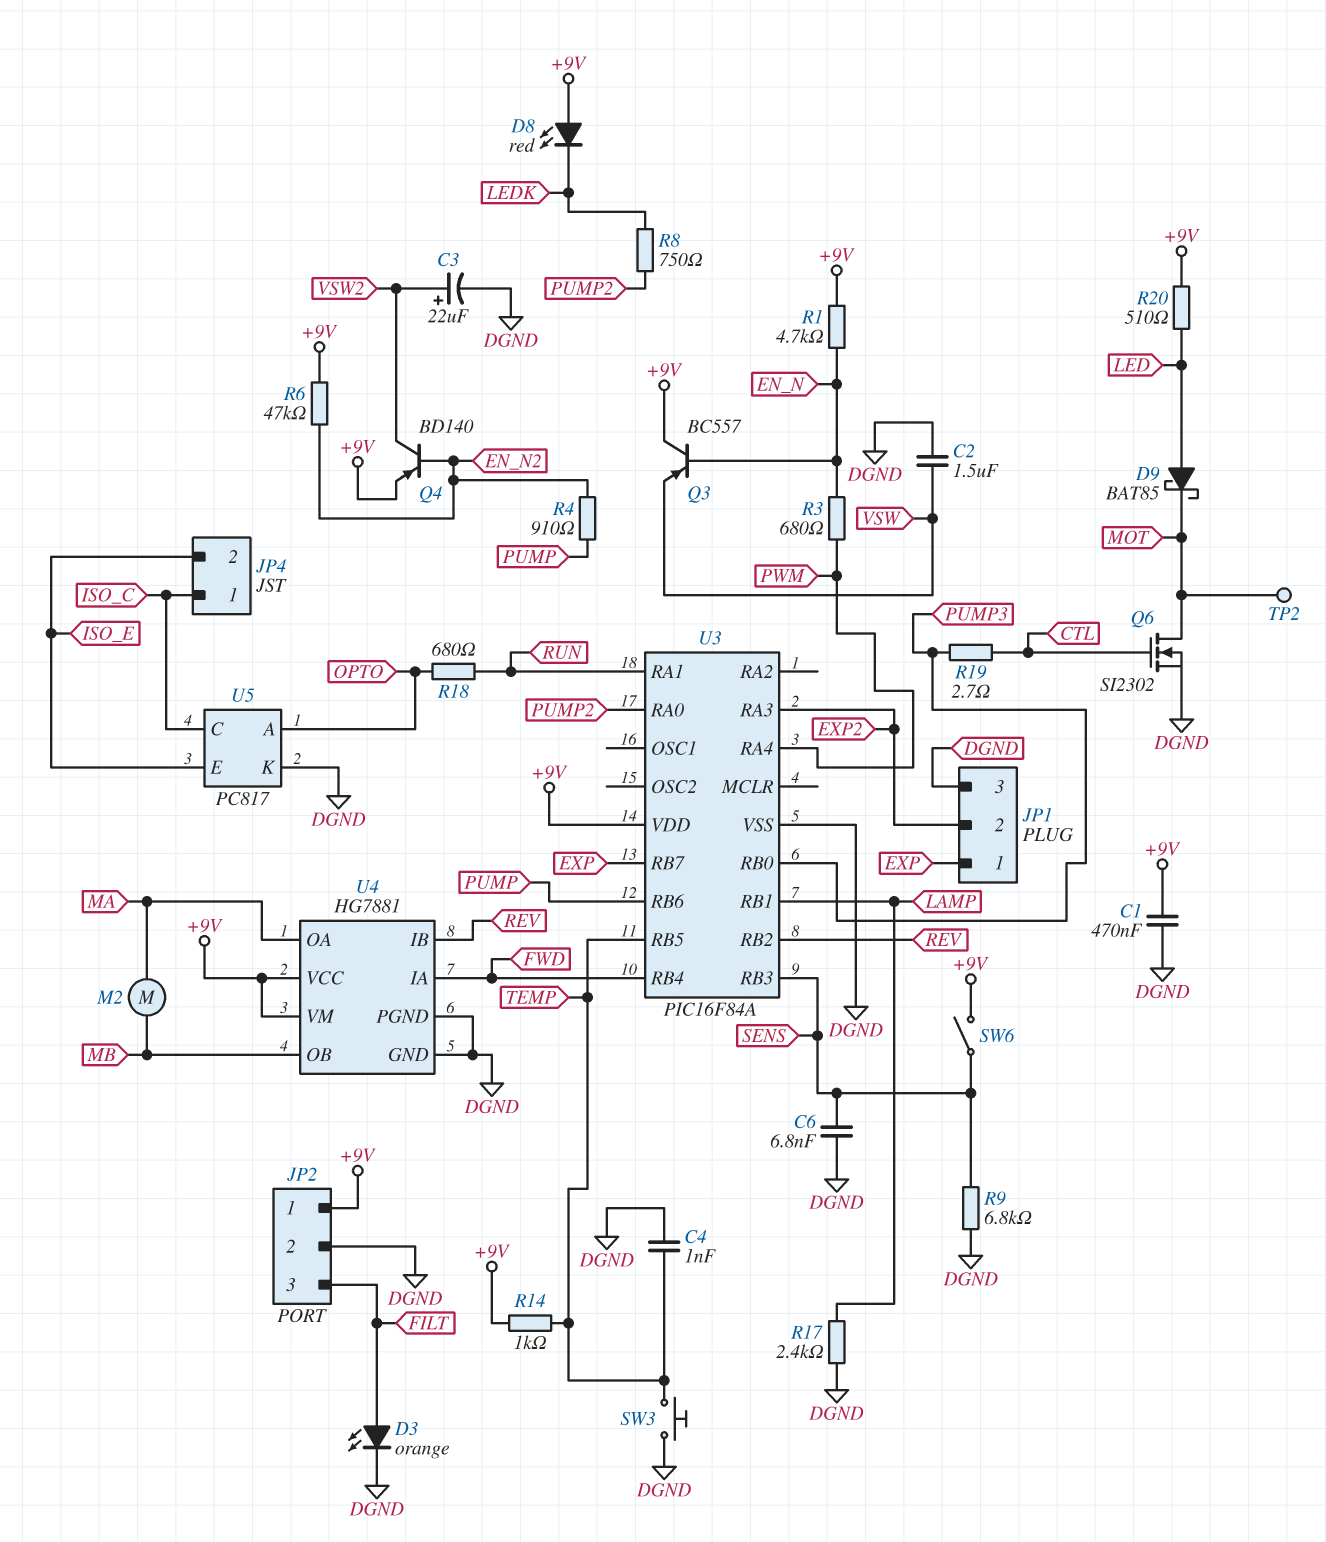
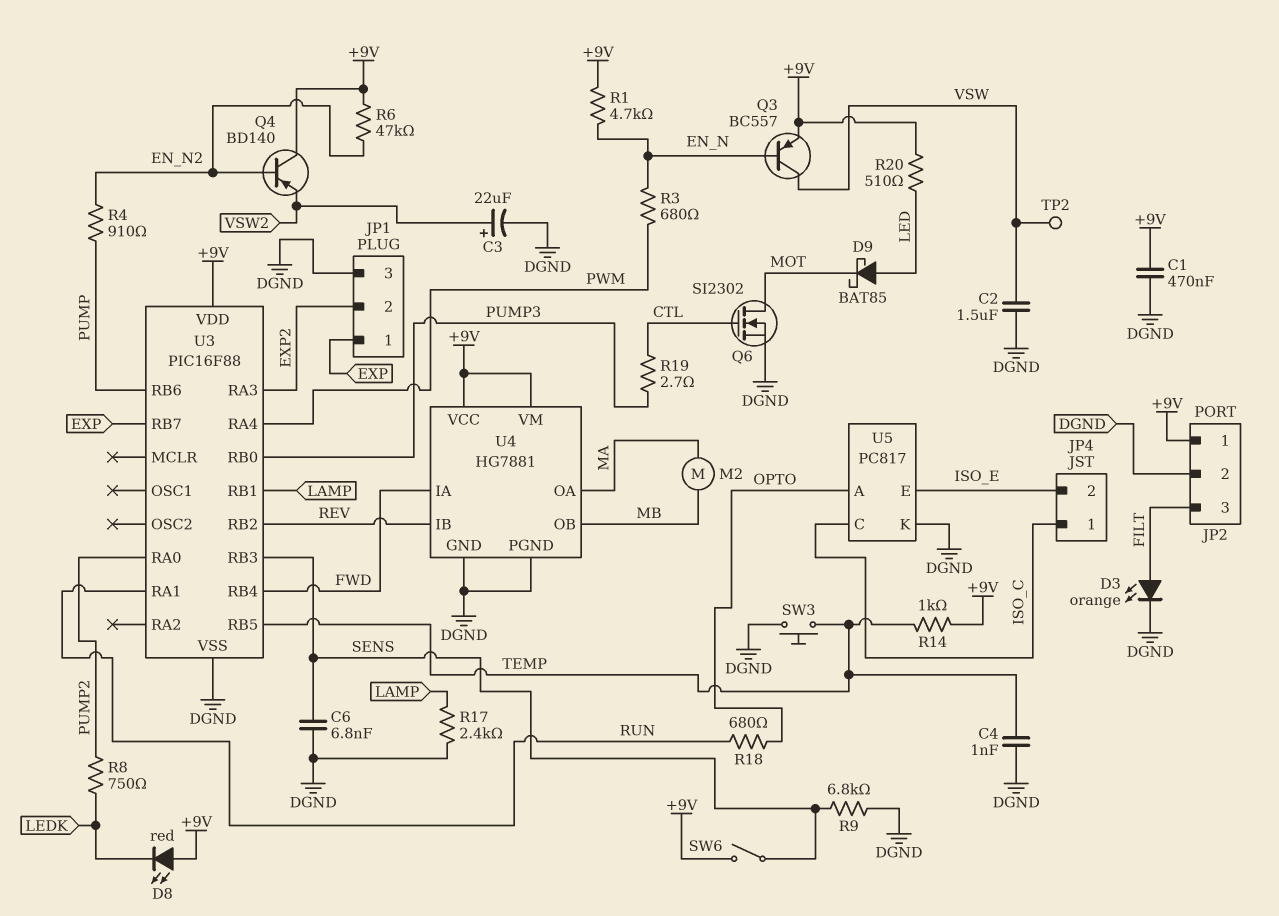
Q3: PNP BC557 (B EN_N, C +9V, E VSW) -> PNP BC557 (B EN_N, C VSW, E +9V)
Q4: PNP BD140 (B EN_N2, C VSW2, E +9V) -> PNP BD140 (B EN_N2, C +9V, E VSW2)
TP2: test point (MOT) -> test point (VSW)
U3: PIC16F84A -> PIC16F88

